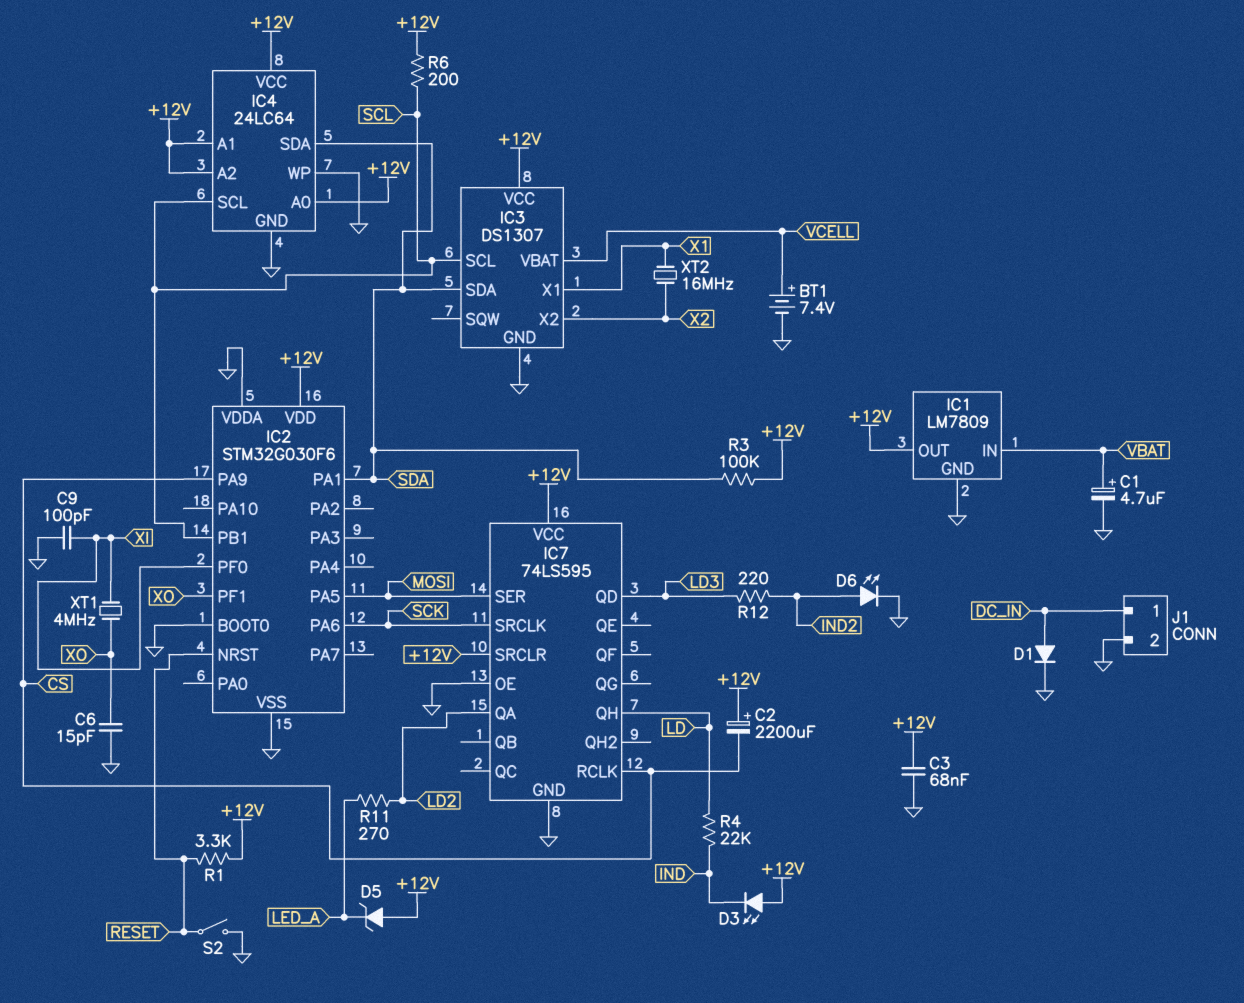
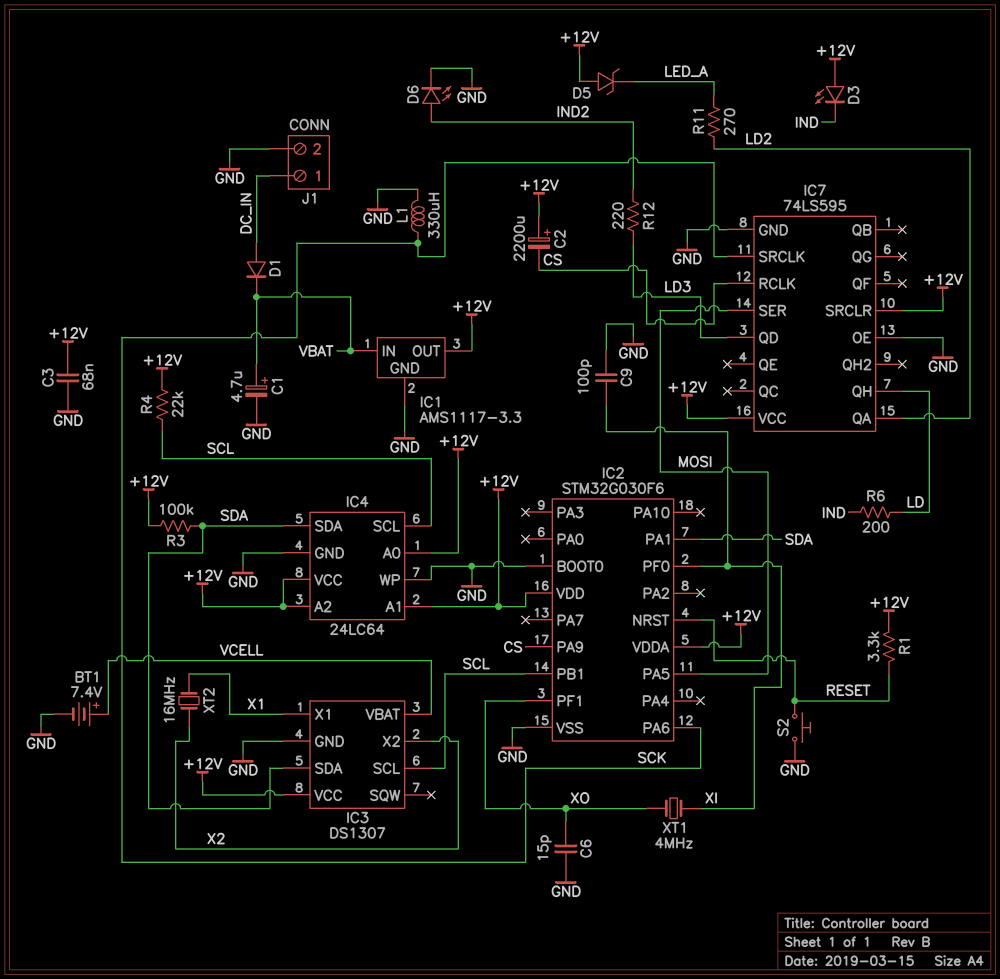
D1: diode (A DC_IN, K GND) -> diode (A DC_IN, K VBAT)
IC1: LM7809 -> AMS1117-3.3
IC2 pin VDDA: GND -> +12V
L1: none -> 330uH (GND, SCK)
R4: 22k (IND, LD) -> 22k (+12V, SCL)
R6: 200 (+12V, SCL) -> 200 (IND, LD)
S2: switch (GND, RESET) -> button (GND, RESET)

